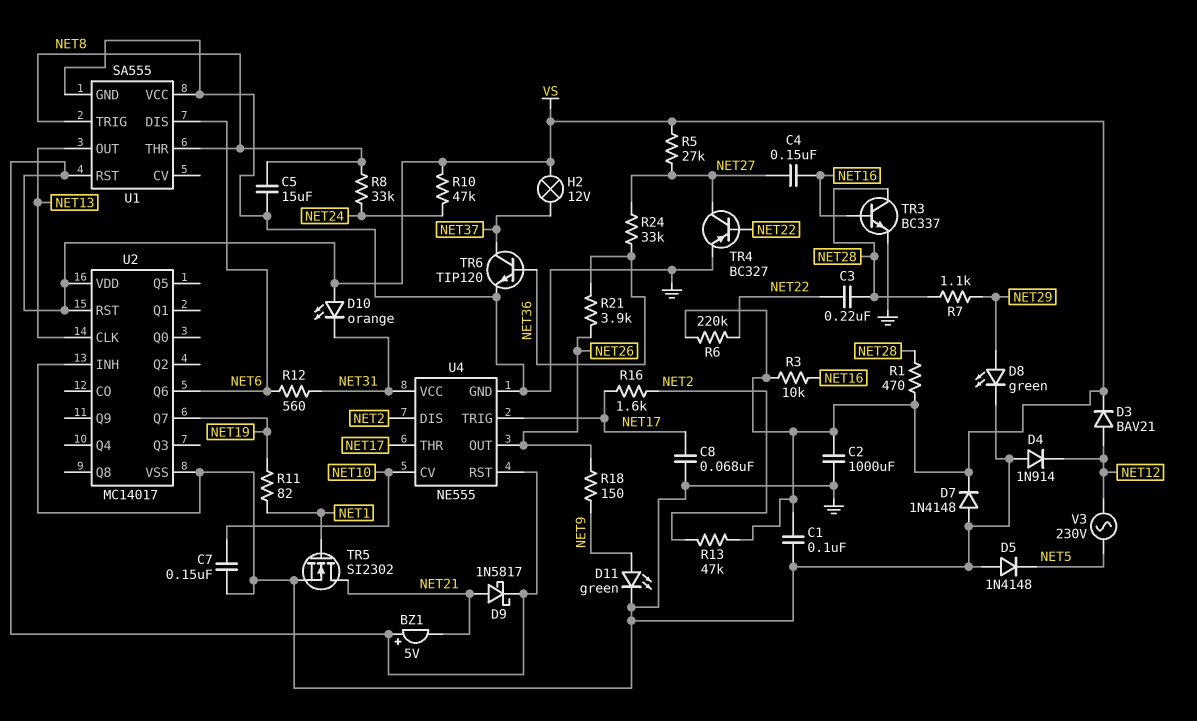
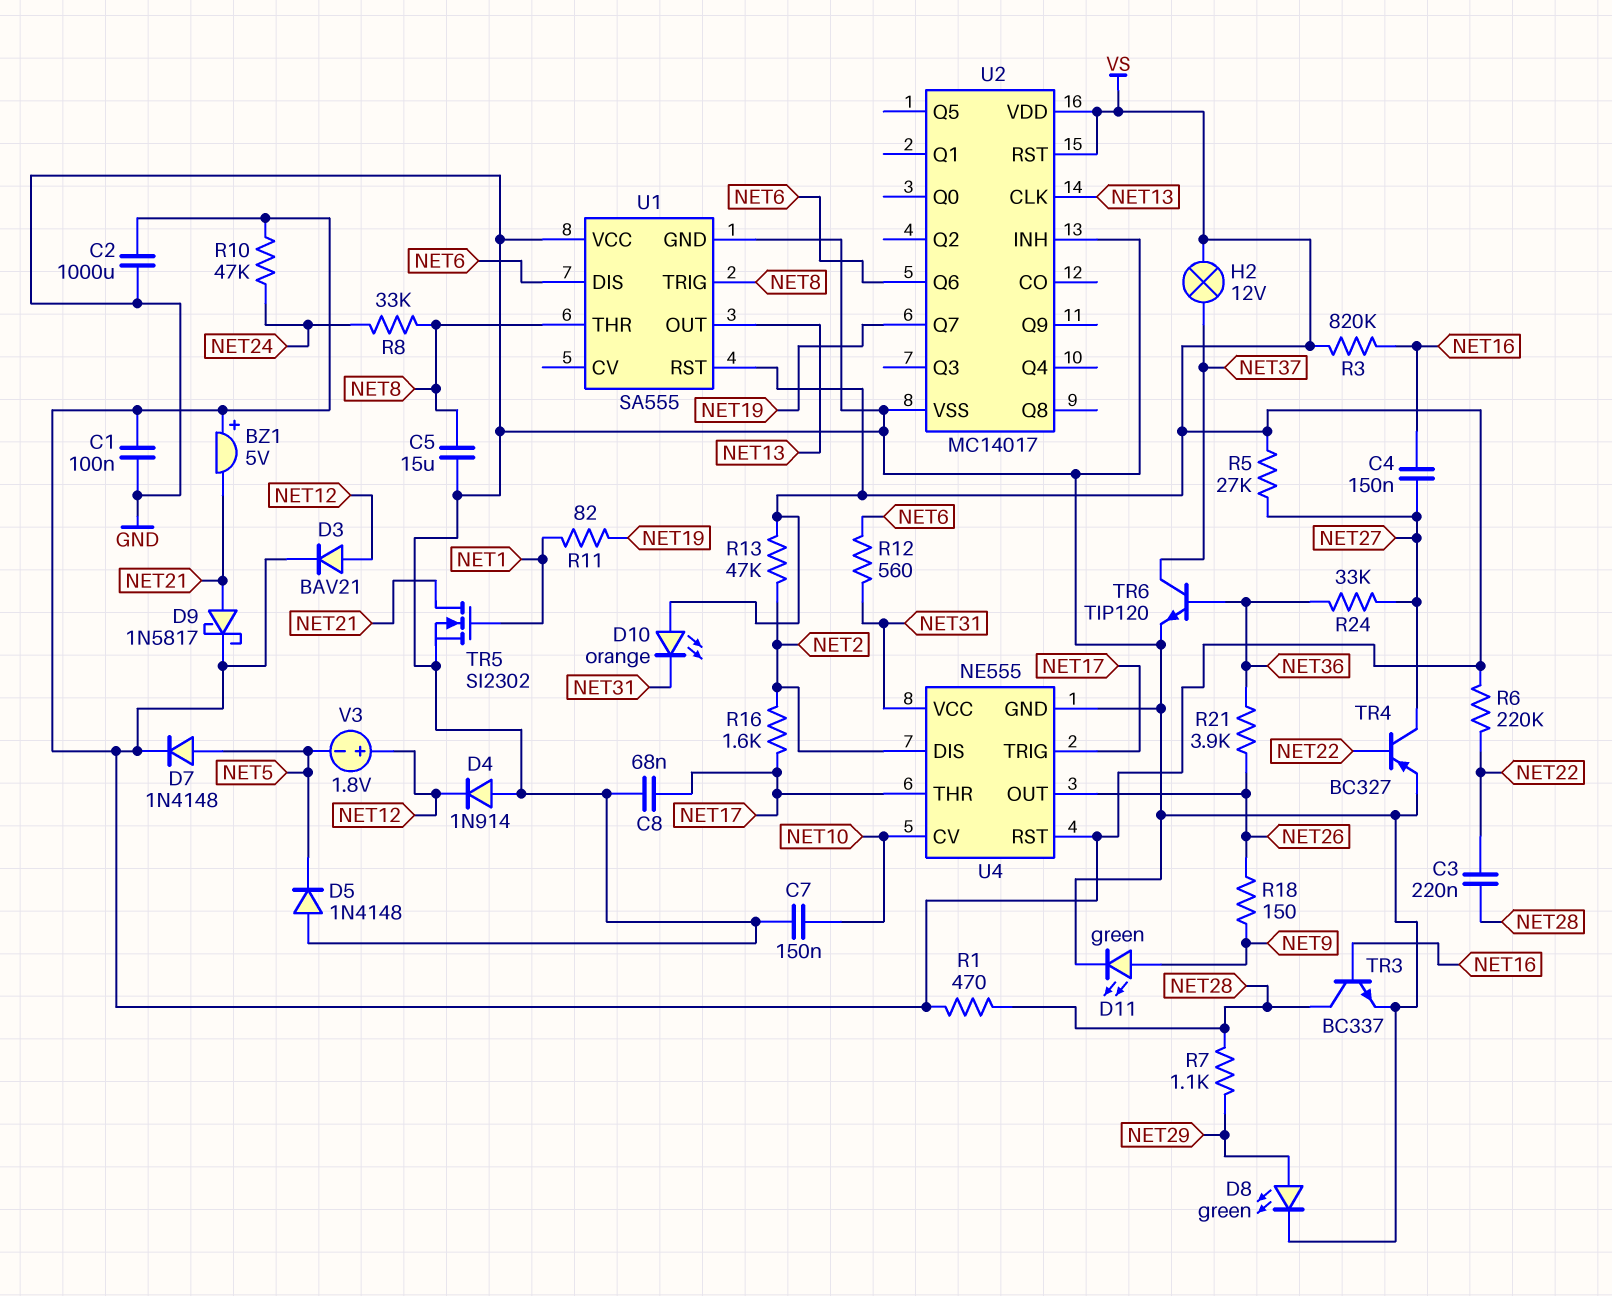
D7: diode 1N4148 (A GND, K VS) -> diode 1N4148 (A NET5, K VS)
R3: 10k (NET16, VS) -> 820k (NET16, VS)
V3: AC 230V (NET5, NET12) -> 1.8V (plus NET12, minus NET5)

